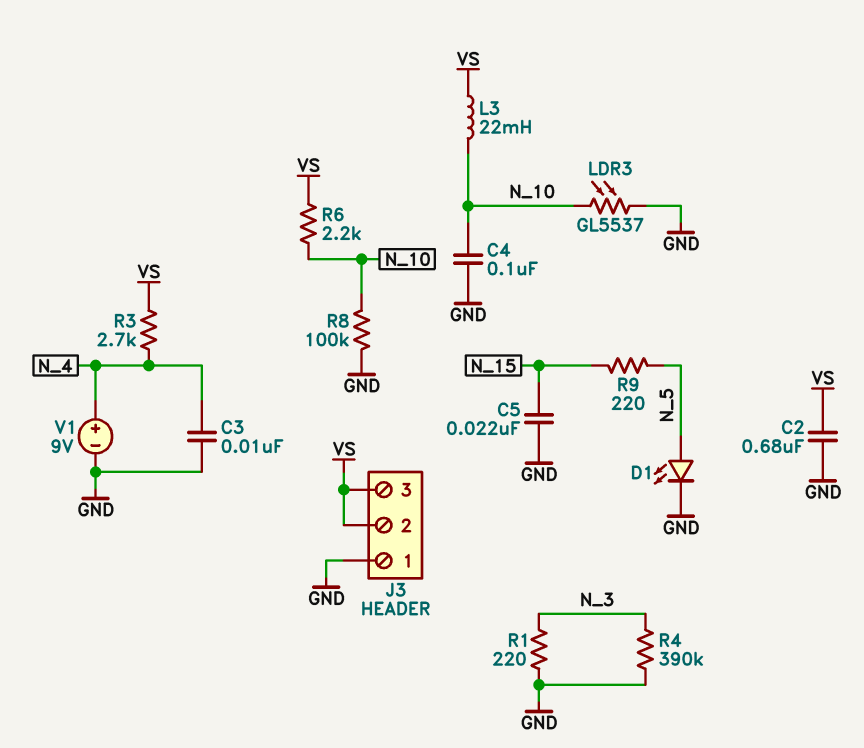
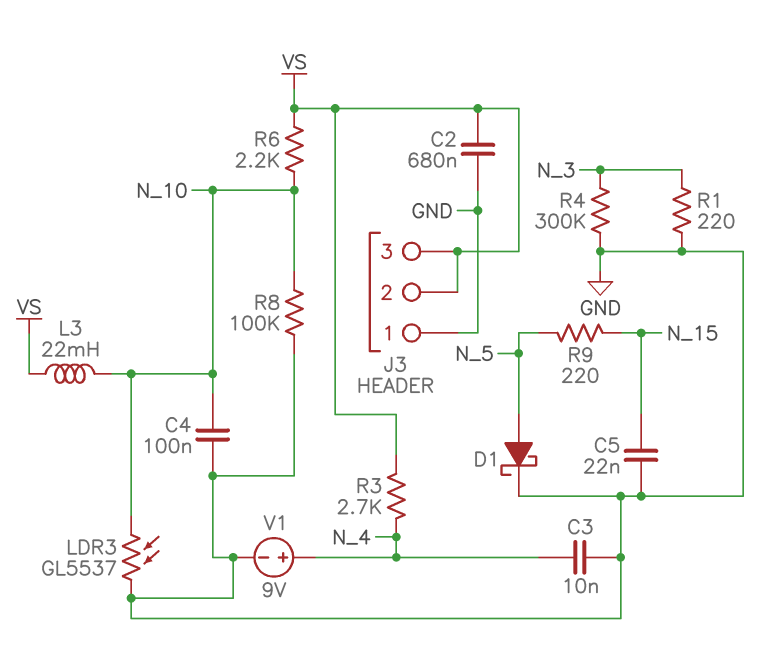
D1: LED (A N_5, K GND) -> schottky (A N_5, K GND)
R4: 390k (GND, N_3) -> 300k (GND, N_3)

